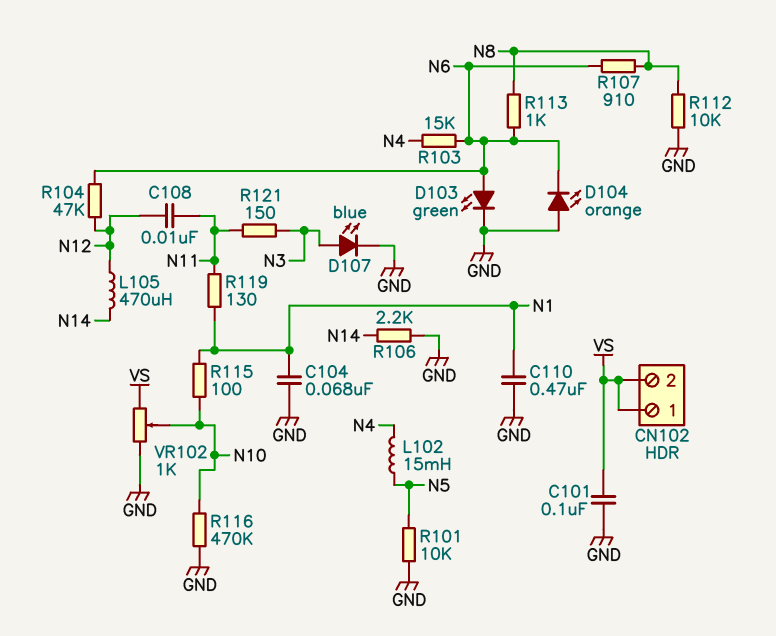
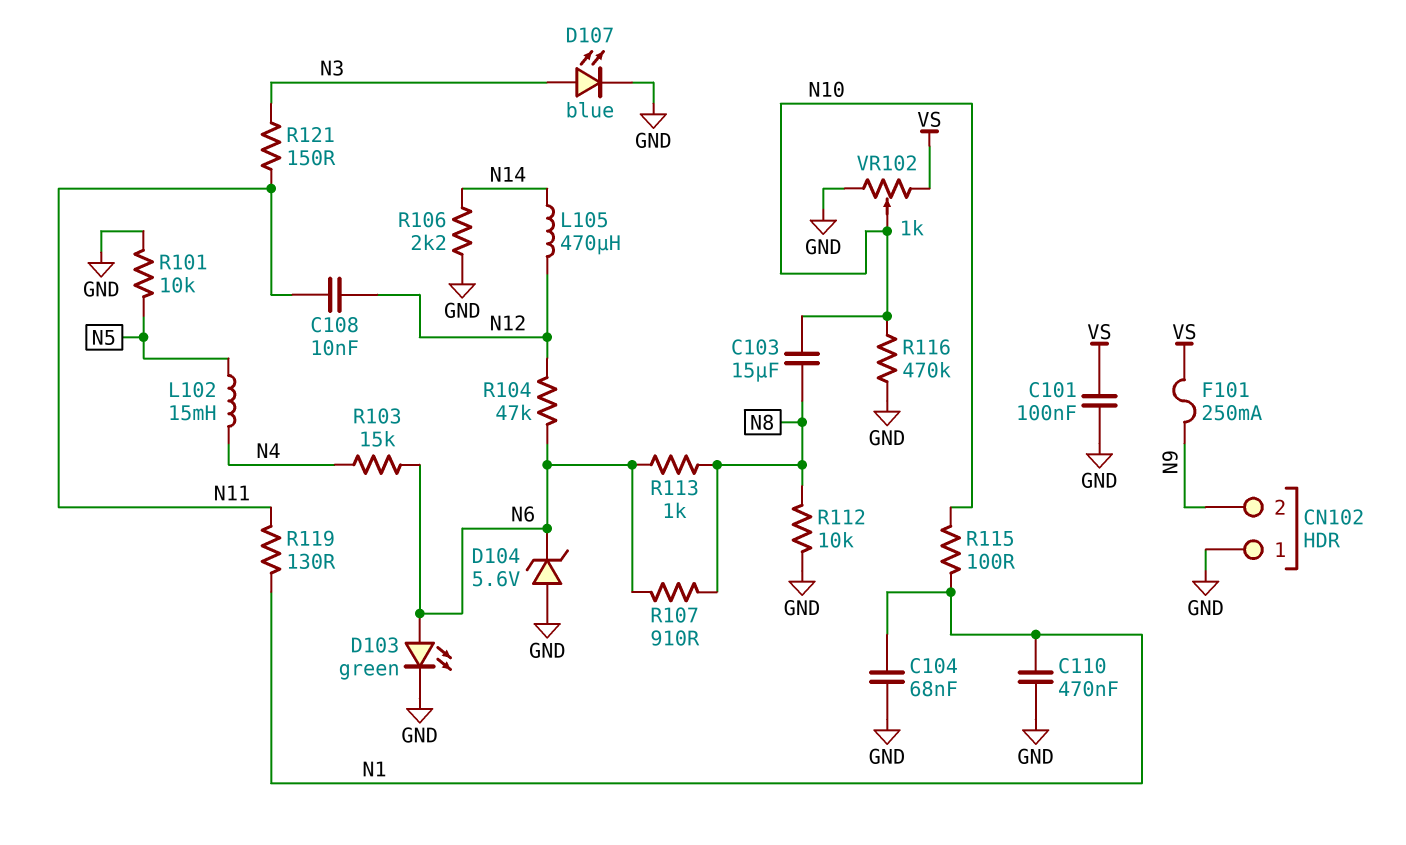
C103: none -> 15uF (N8, N10)
CN102 pin 1: VS -> GND
CN102 pin 2: VS -> N9
D104: LED orange (A GND, K N6) -> zener 5.6V (A GND, K N6)
F101: none -> 250mA (N9, VS)

